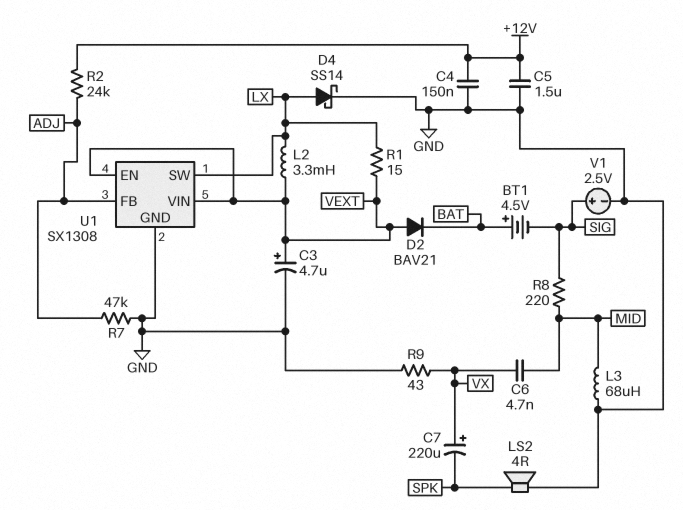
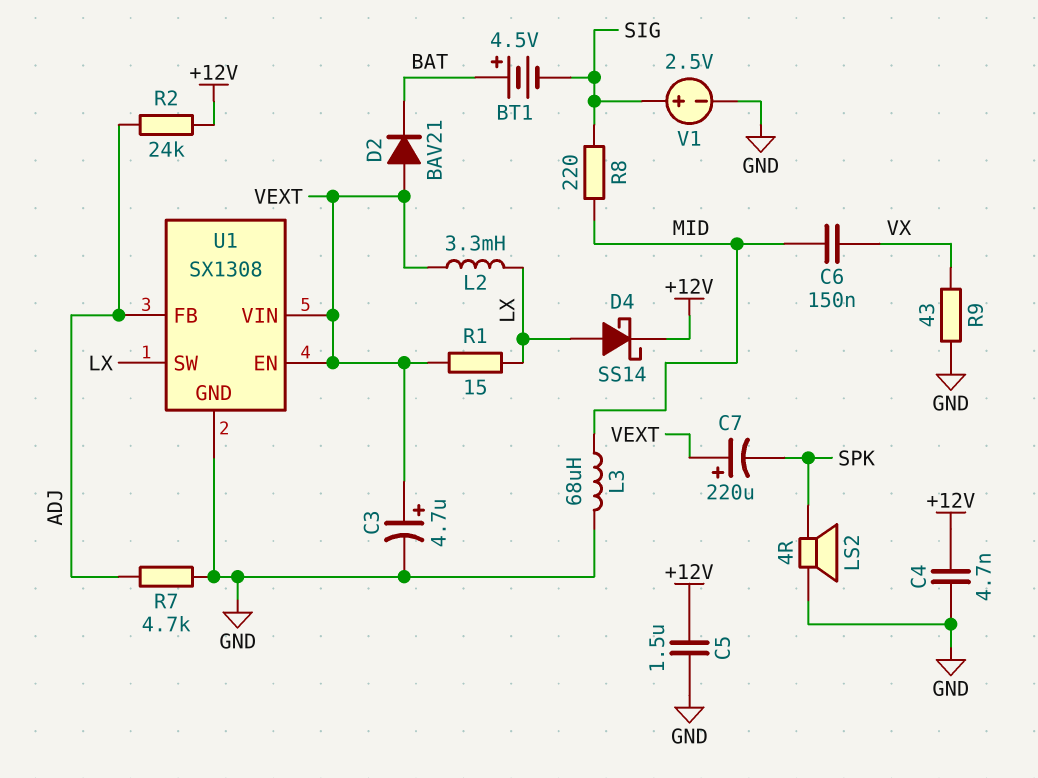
C4: 150nF (+12V, GND) -> 4.7nF (+12V, GND)
C6: 4.7nF (MID, VX) -> 150nF (MID, VX)
C7: 220uF (plus VX, minus SPK) -> 220uF (plus VEXT, minus SPK)
D4: schottky SS14 (A LX, K GND) -> schottky SS14 (A LX, K +12V)
R7: 47k (ADJ, GND) -> 4.7k (ADJ, GND)

